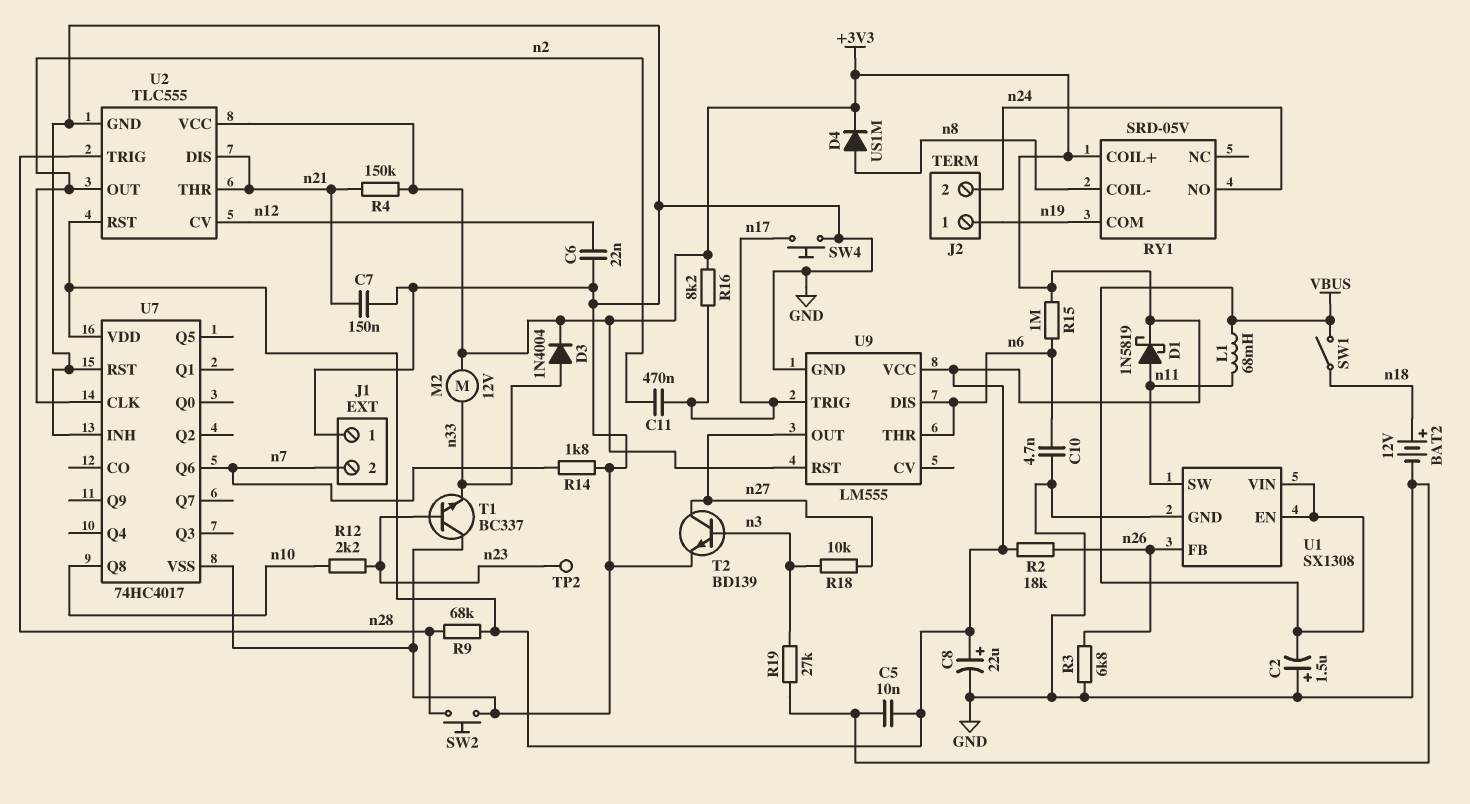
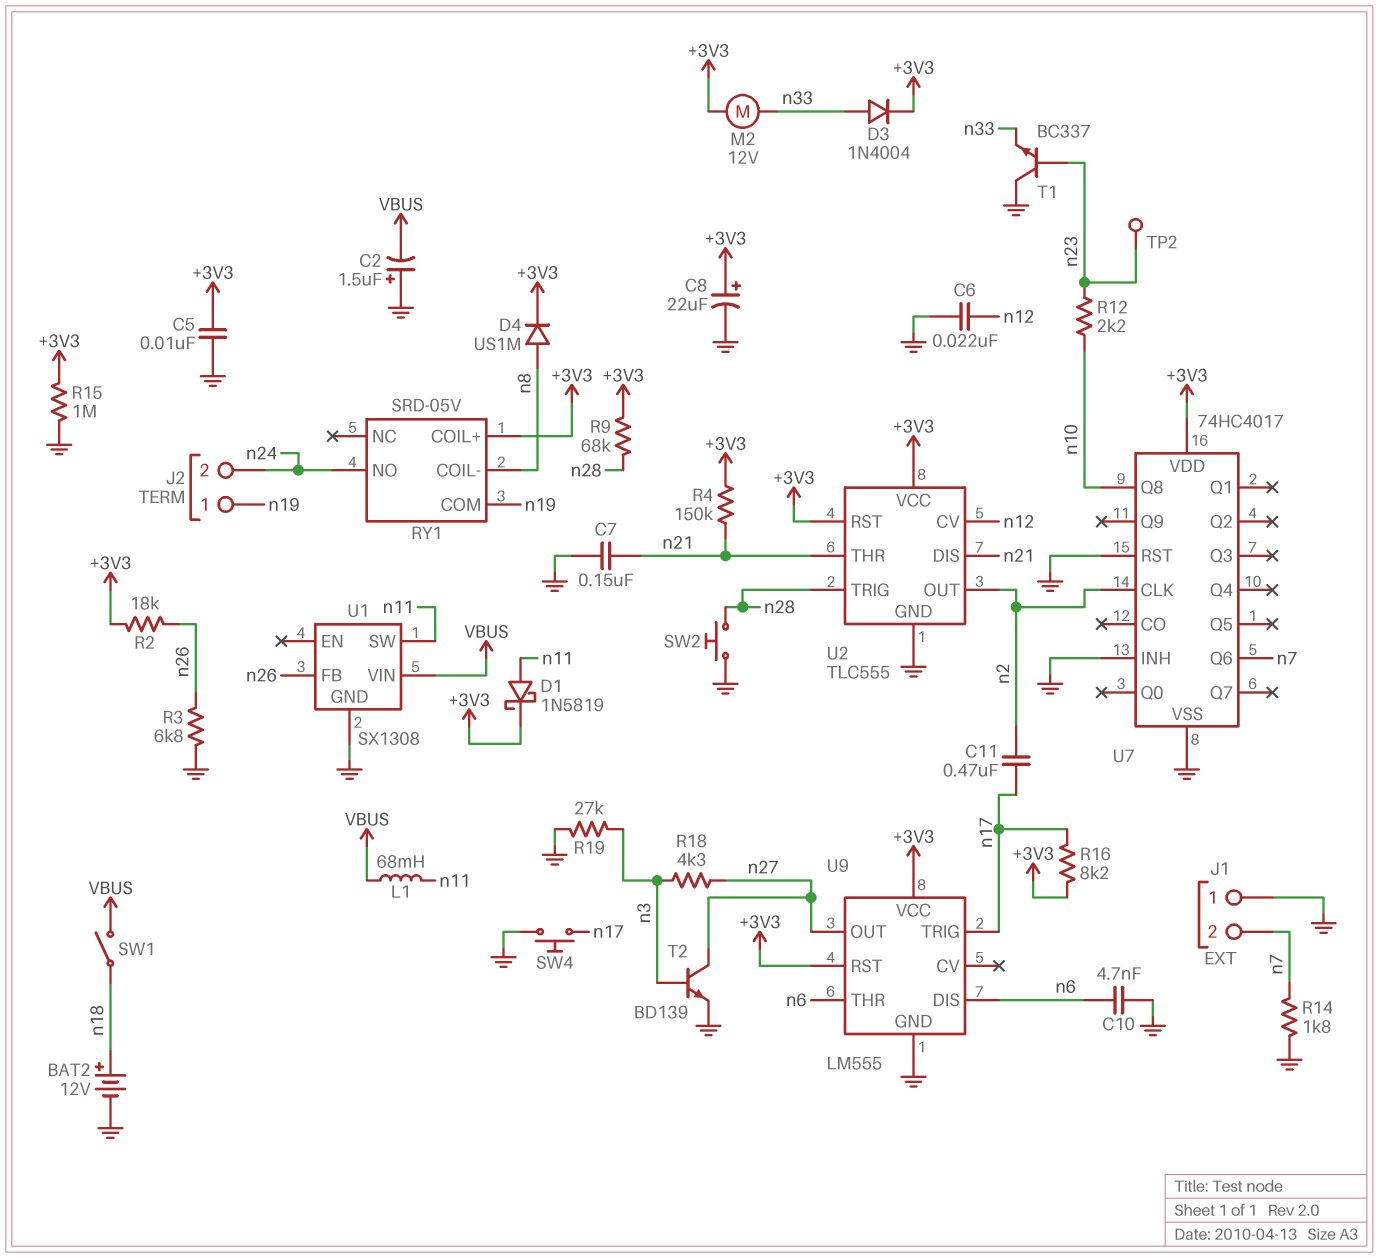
R15: 1M (+3V3, n6) -> 1M (+3V3, GND)
R18: 10k (n3, n27) -> 4.3k (n3, n27)
U1 pin EN: VBUS -> none

